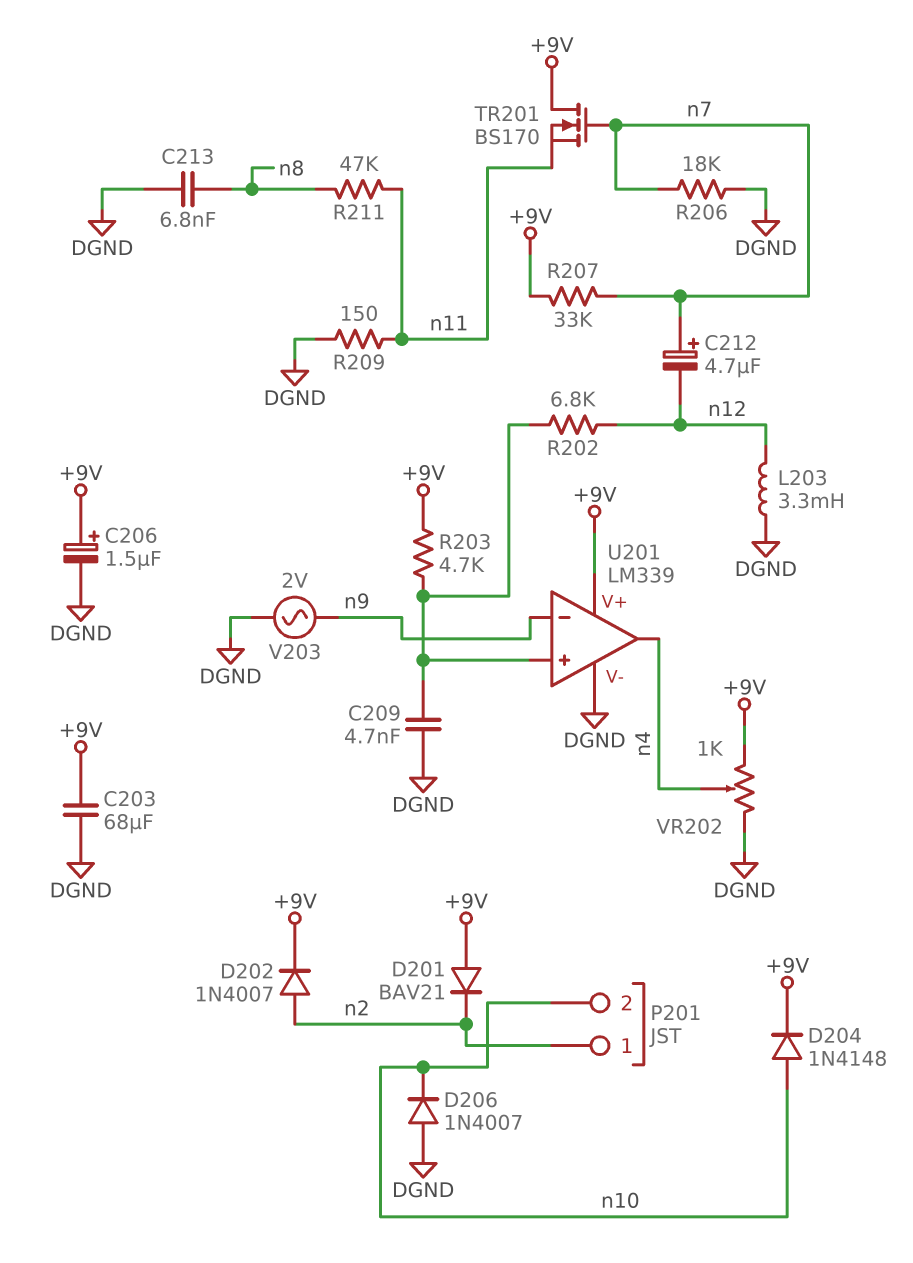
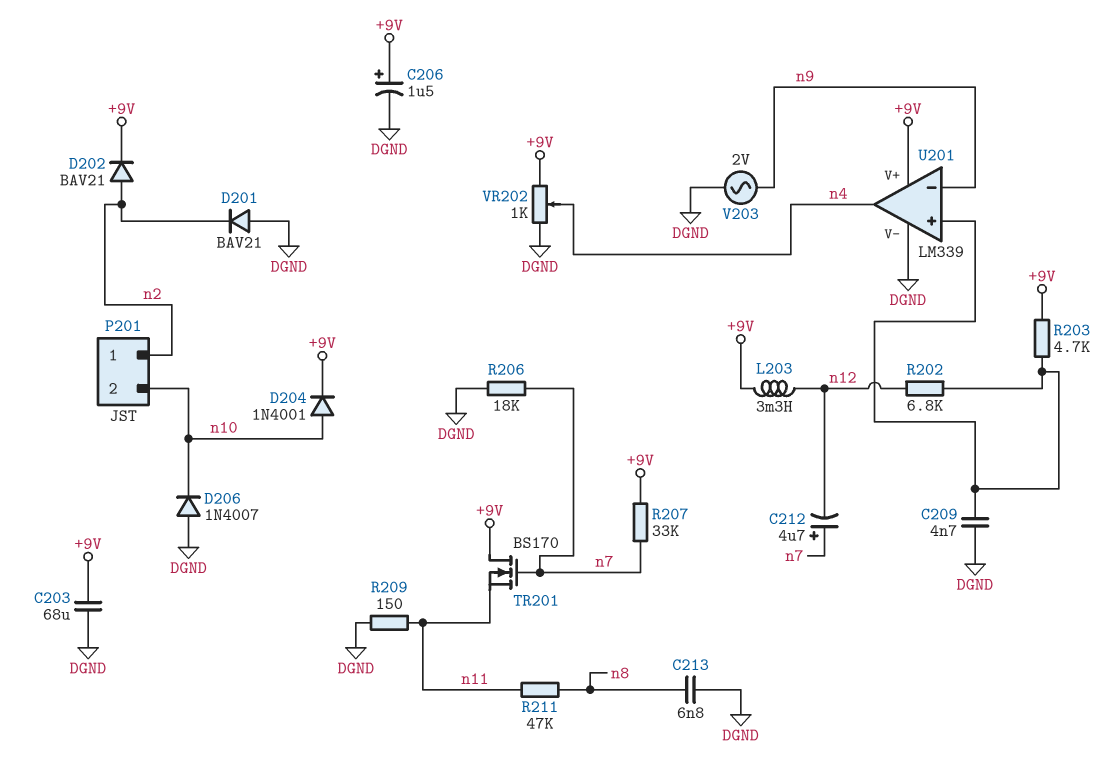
D201: diode BAV21 (A +9V, K n2) -> diode BAV21 (A DGND, K n2)
D202: diode 1N4007 (A n2, K +9V) -> diode BAV21 (A n2, K +9V)
D204: diode 1N4148 (A n10, K +9V) -> diode 1N4001 (A n10, K +9V)
L203: 3.3mH (DGND, n12) -> 3.3mH (+9V, n12)

